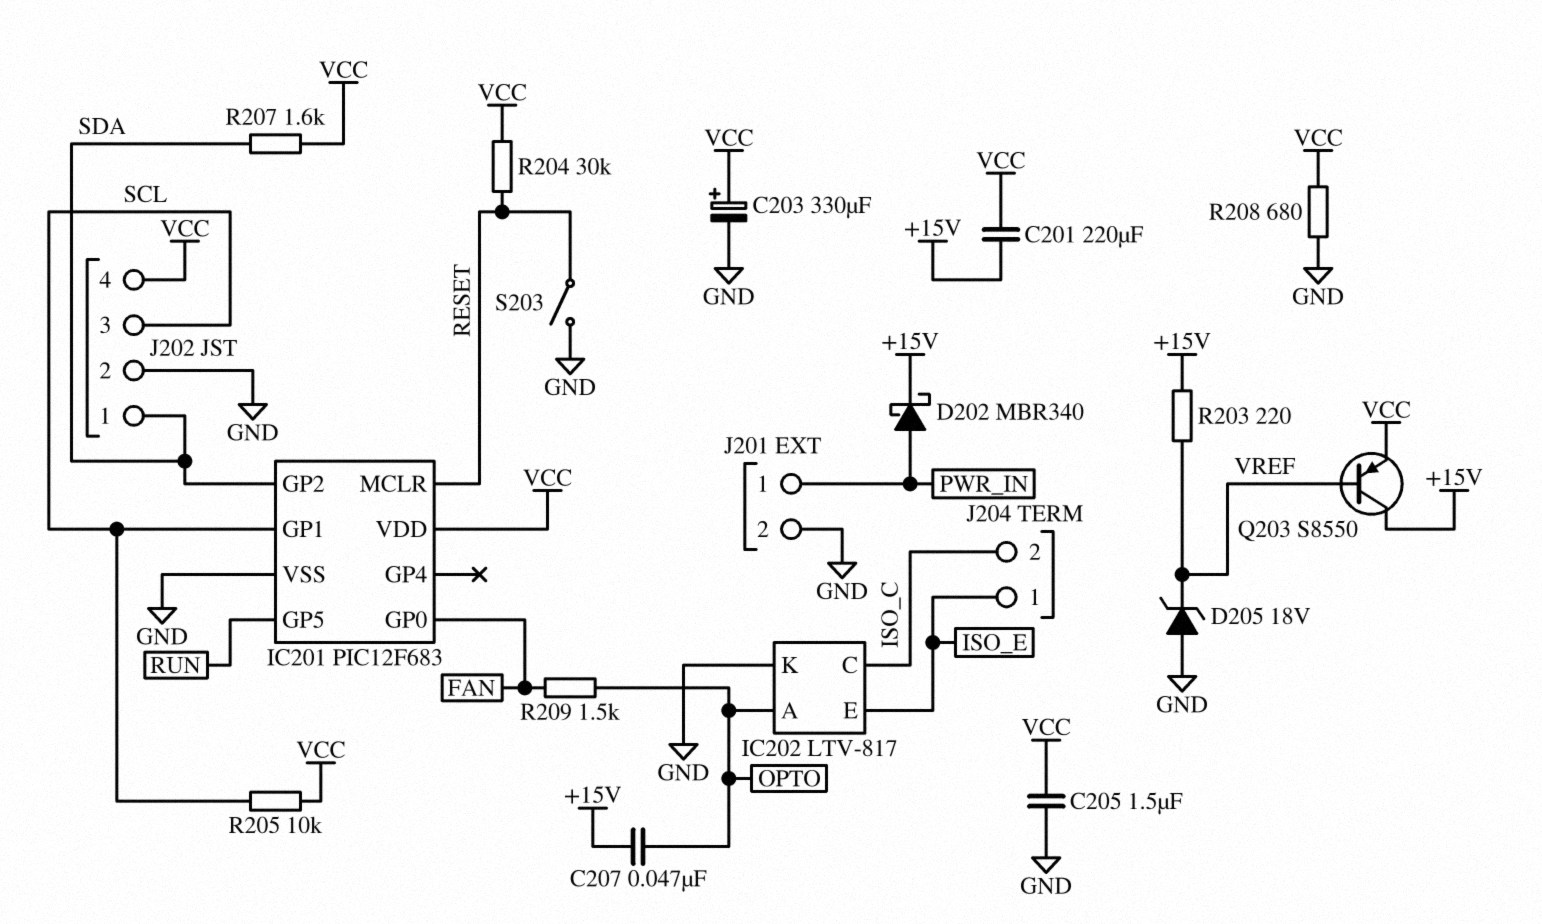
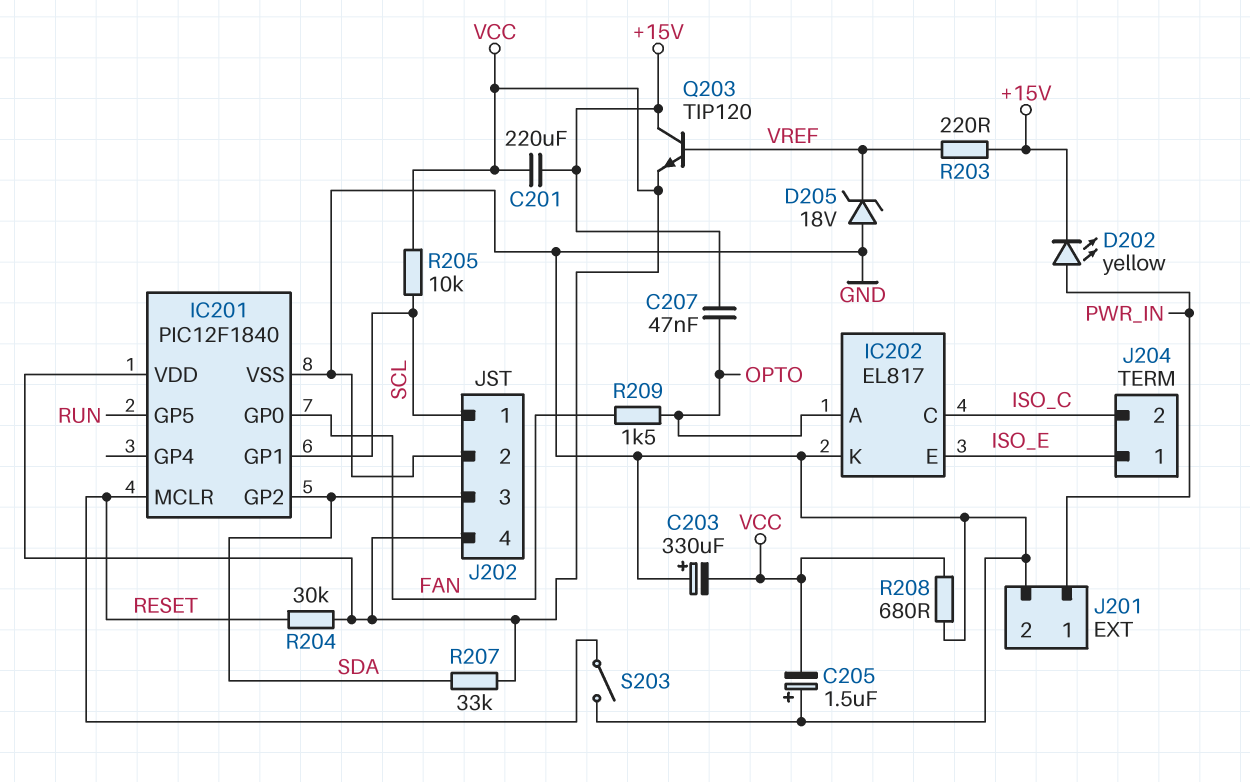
C203: 330uF (plus VCC, minus GND) -> 330uF (plus GND, minus VCC)
C205: 1.5uF (GND, VCC) -> 1.5uF (plus GND, minus VCC)
D202: schottky MBR340 (A PWR_IN, K +15V) -> LED yellow (A PWR_IN, K +15V)
IC201: PIC12F683 -> PIC12F1840
IC202: LTV-817 -> EL817
J202 pin 1: SDA -> SCL
J202 pin 3: SCL -> SDA
Q203: PNP S8550 (B VREF, C +15V, E VCC) -> NPN TIP120 (B VREF, C +15V, E VCC)
R207: 1.6k (SDA, VCC) -> 33k (SDA, VCC)

